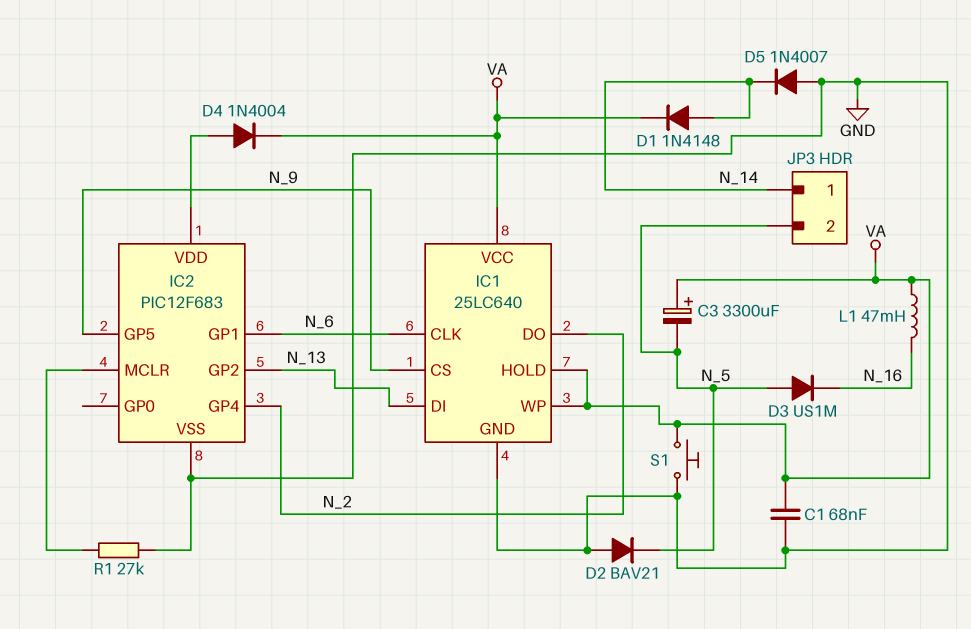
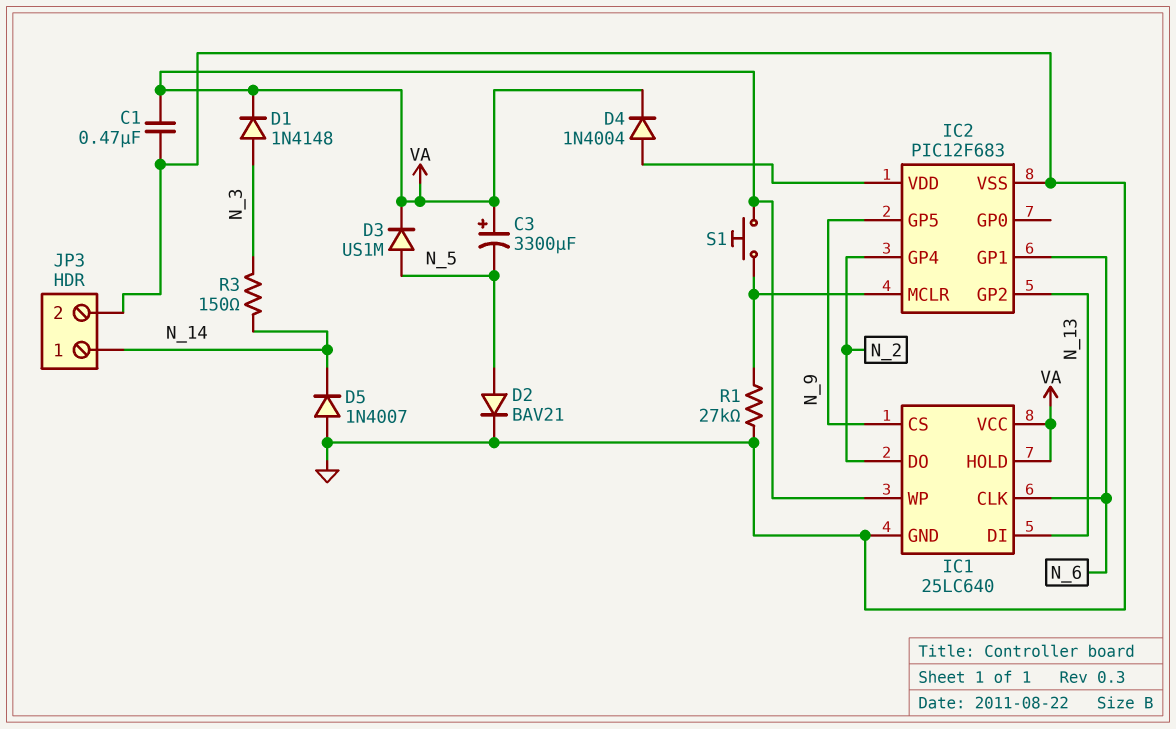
C1: 68nF (GND, VA) -> 470nF (GND, VA)
D1: diode 1N4148 (A N_14, K VA) -> diode 1N4148 (A N_3, K VA)
D2: diode BAV21 (A GND, K N_5) -> diode BAV21 (A N_5, K GND)
D3: diode US1M (A N_5, K N_16) -> diode US1M (A N_5, K VA)
JP3 pin 2: N_5 -> GND
L1: 47mH (N_16, VA) -> none
R3: none -> 150 (N_3, N_14)
S1: button (GND, VA) -> button (IC2/MCLR, VA)

